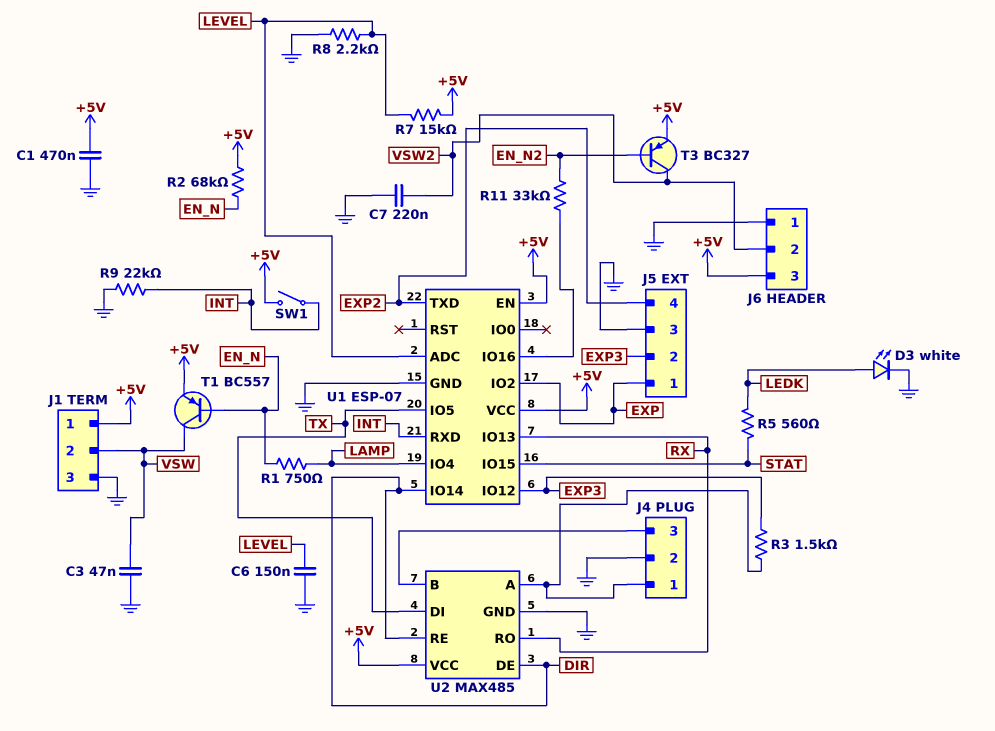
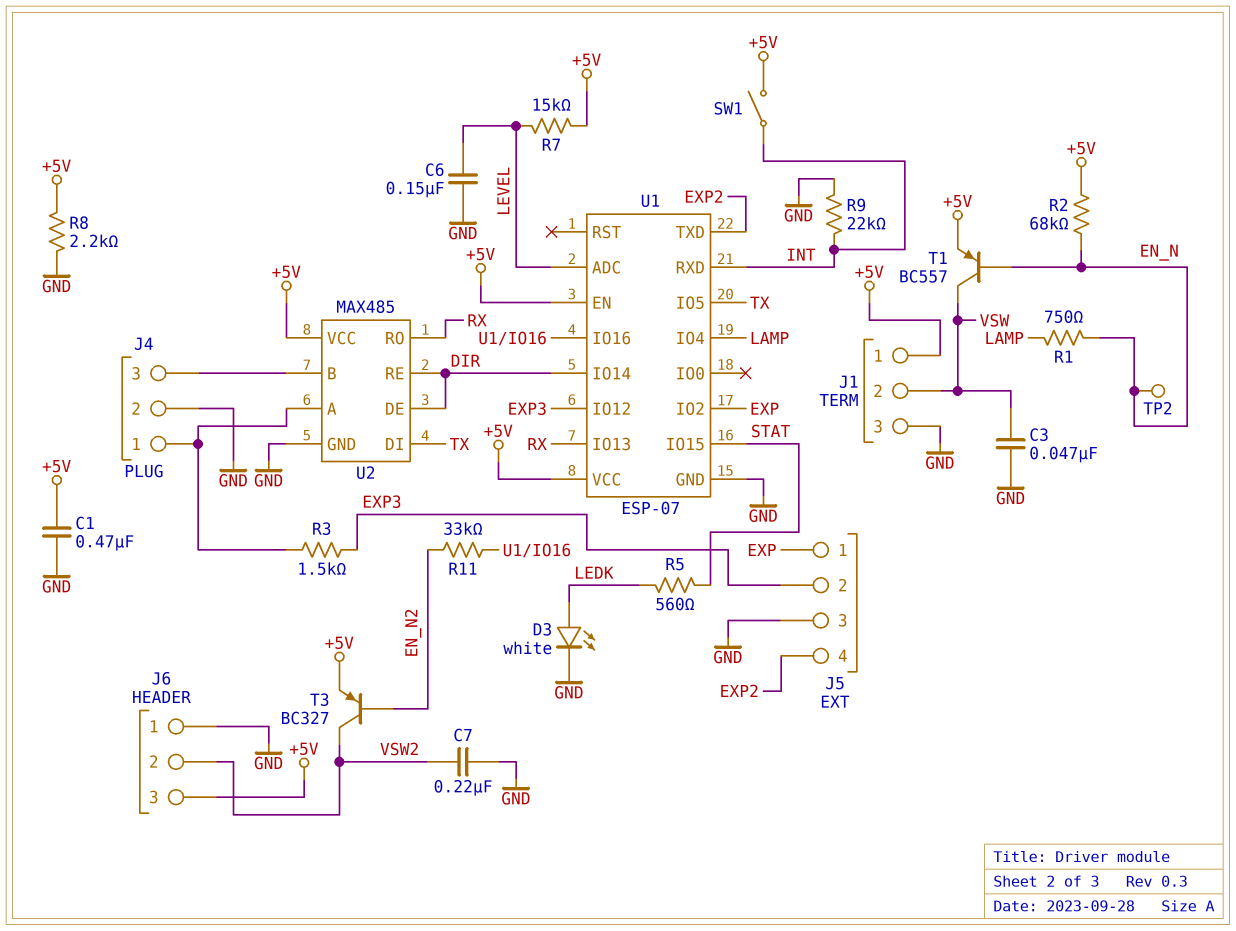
R8: 2.2k (GND, LEVEL) -> 2.2k (+5V, GND)
TP2: none -> test point (EN_N)

